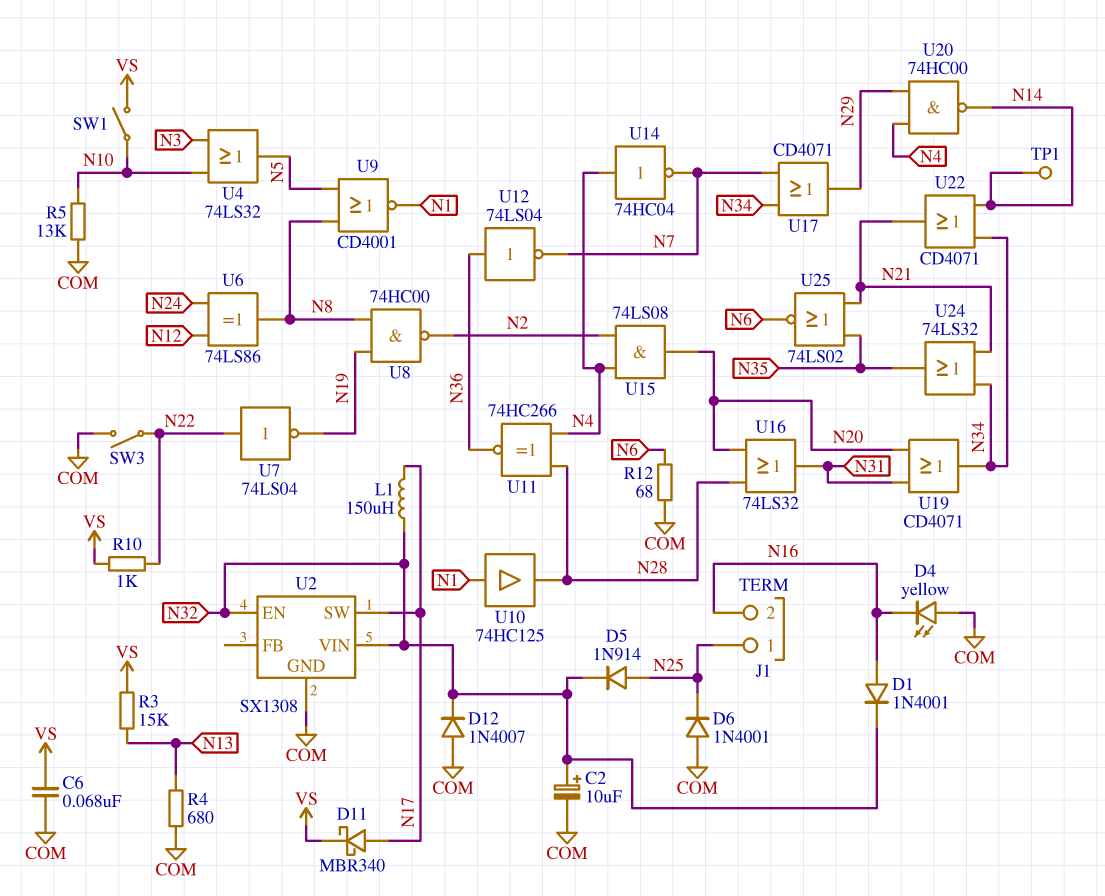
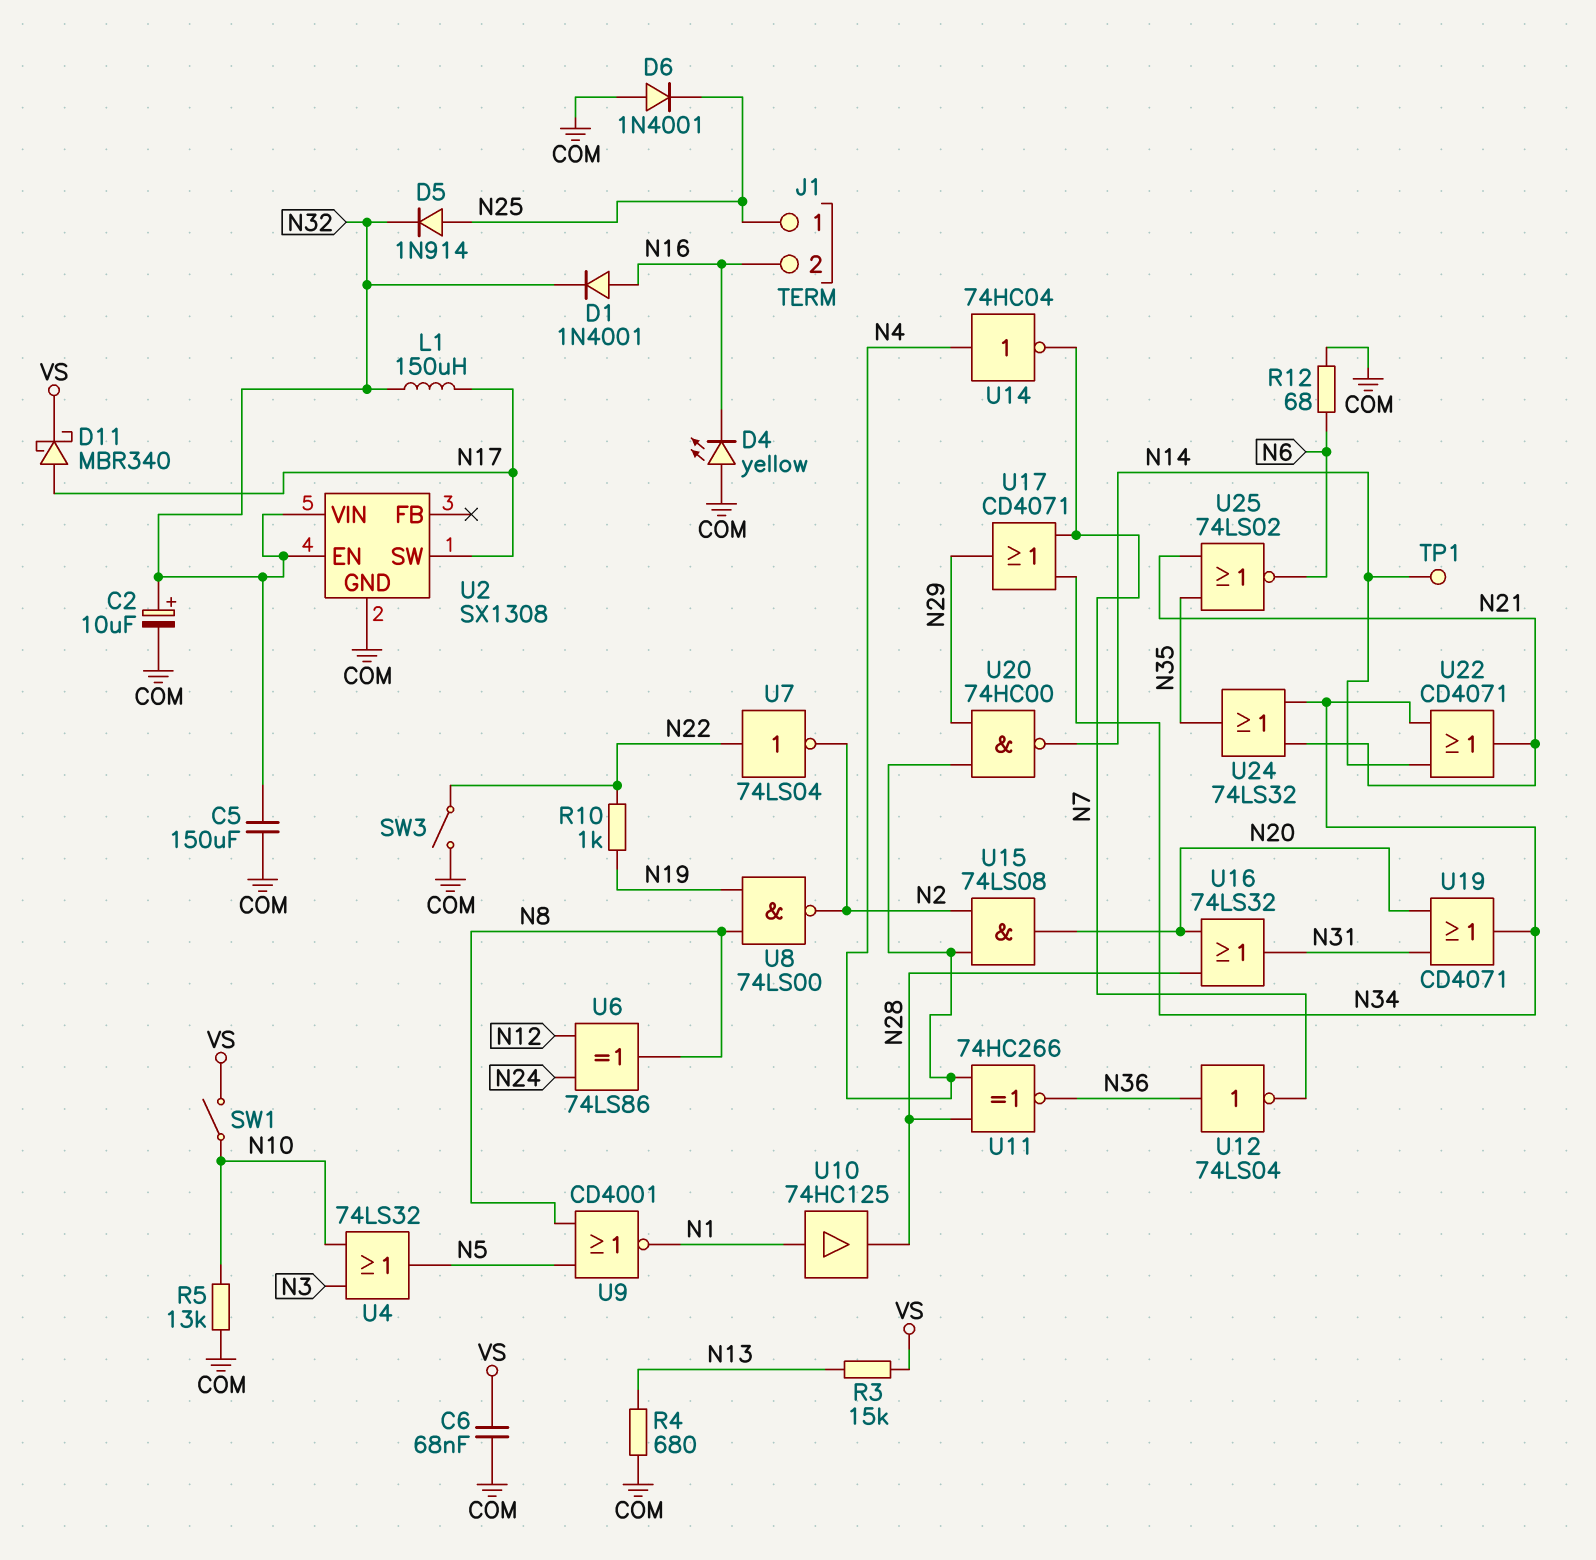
C5: none -> 150uF (COM, N32)
D12: diode 1N4007 (A COM, K N32) -> none
R10: 1k (N22, VS) -> 1k (N19, N22)
U7: NOT 74LS04 (in N22, out N19) -> NOT 74LS04 (in N22, out N2)
U8: NAND 74HC00 (in N8, in N19, out N2) -> NAND 74LS00 (in N8, in N19, out N2)

